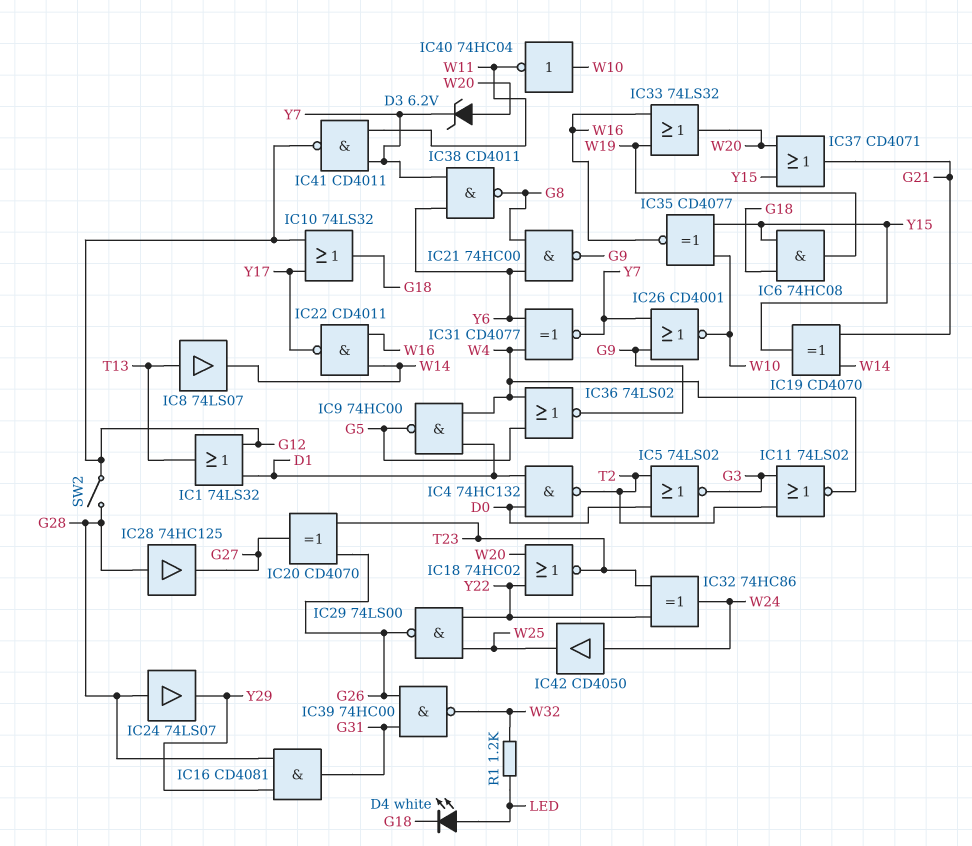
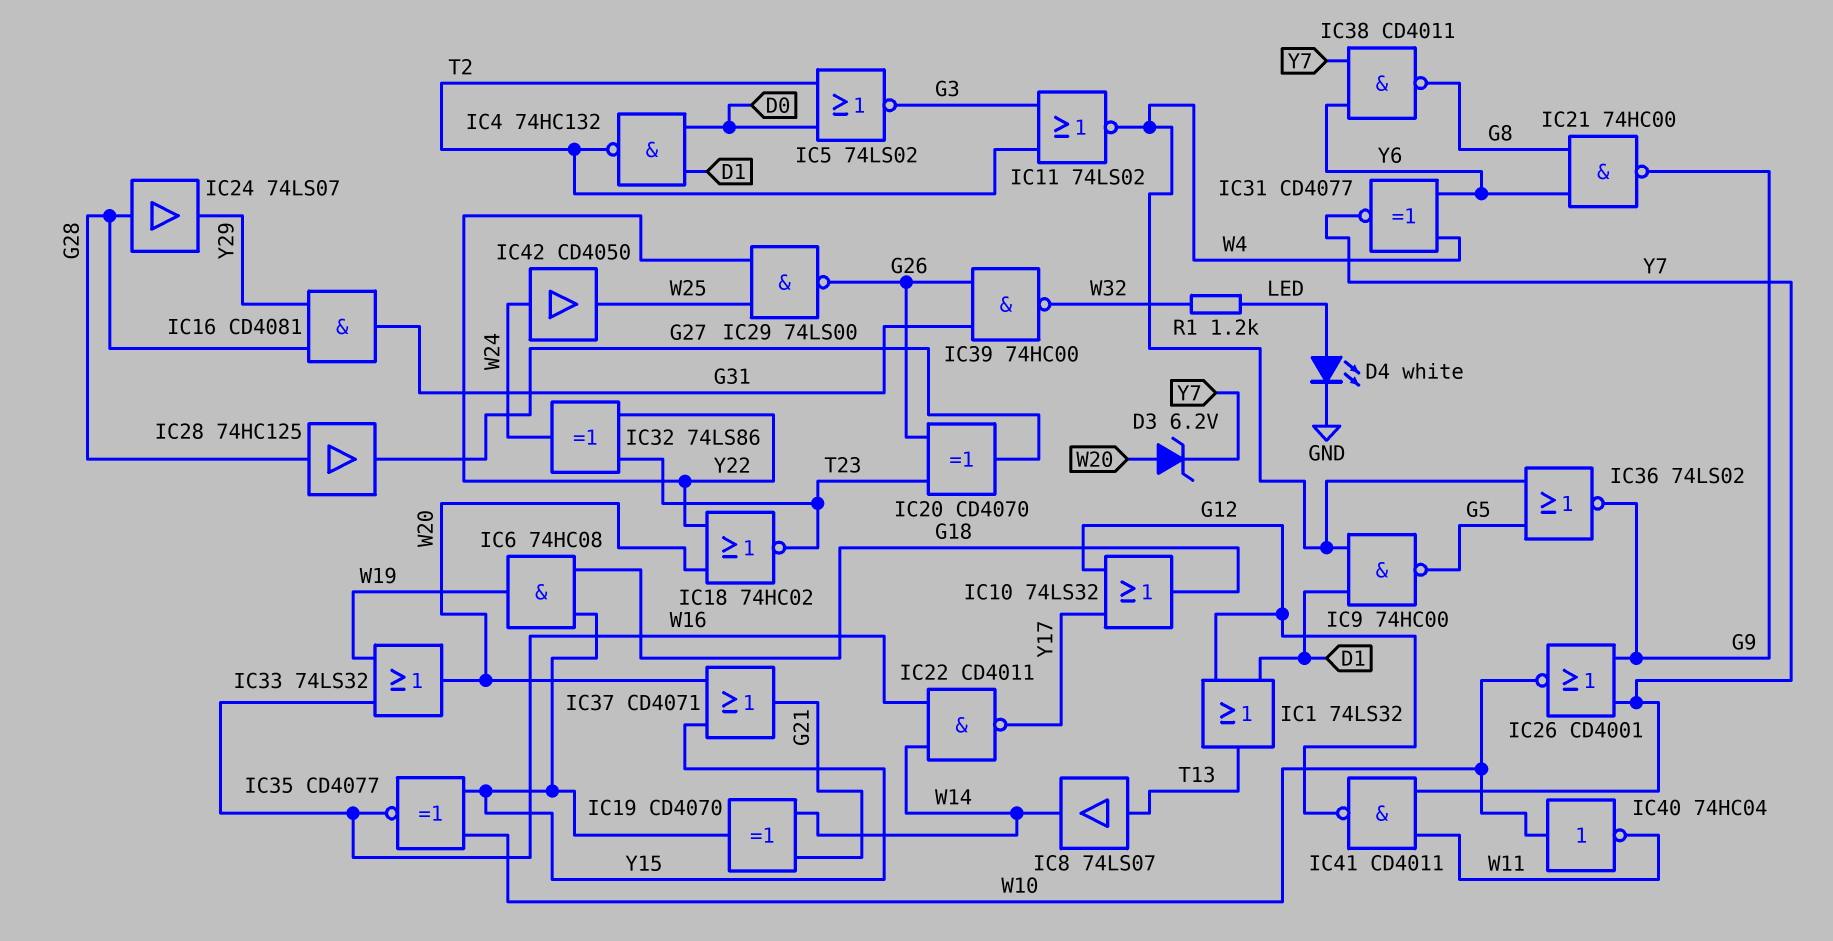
D4: LED white (A LED, K G18) -> LED white (A LED, K GND)
IC32: XOR 74HC86 (in T23, in Y22, out W24) -> XOR 74LS86 (in T23, in Y22, out W24)
SW2: switch (G12, G28) -> none

